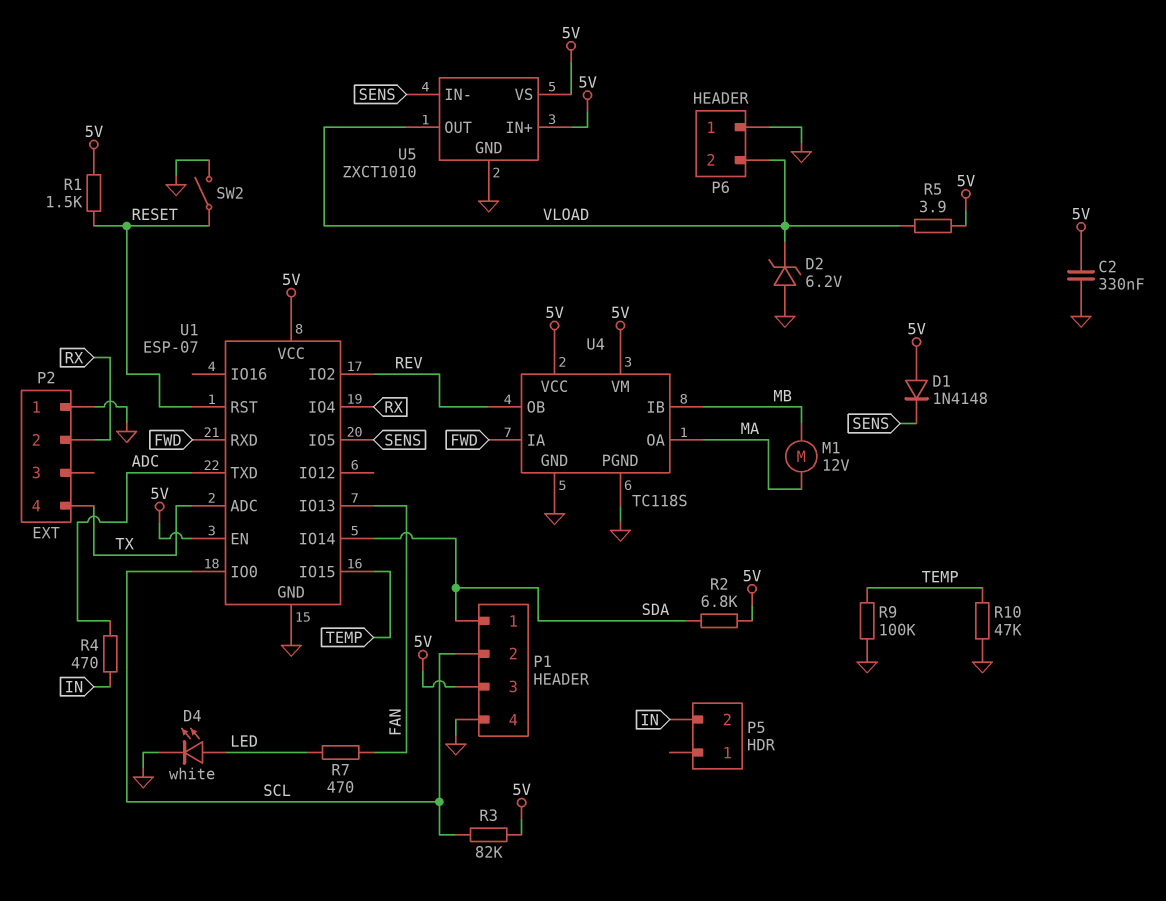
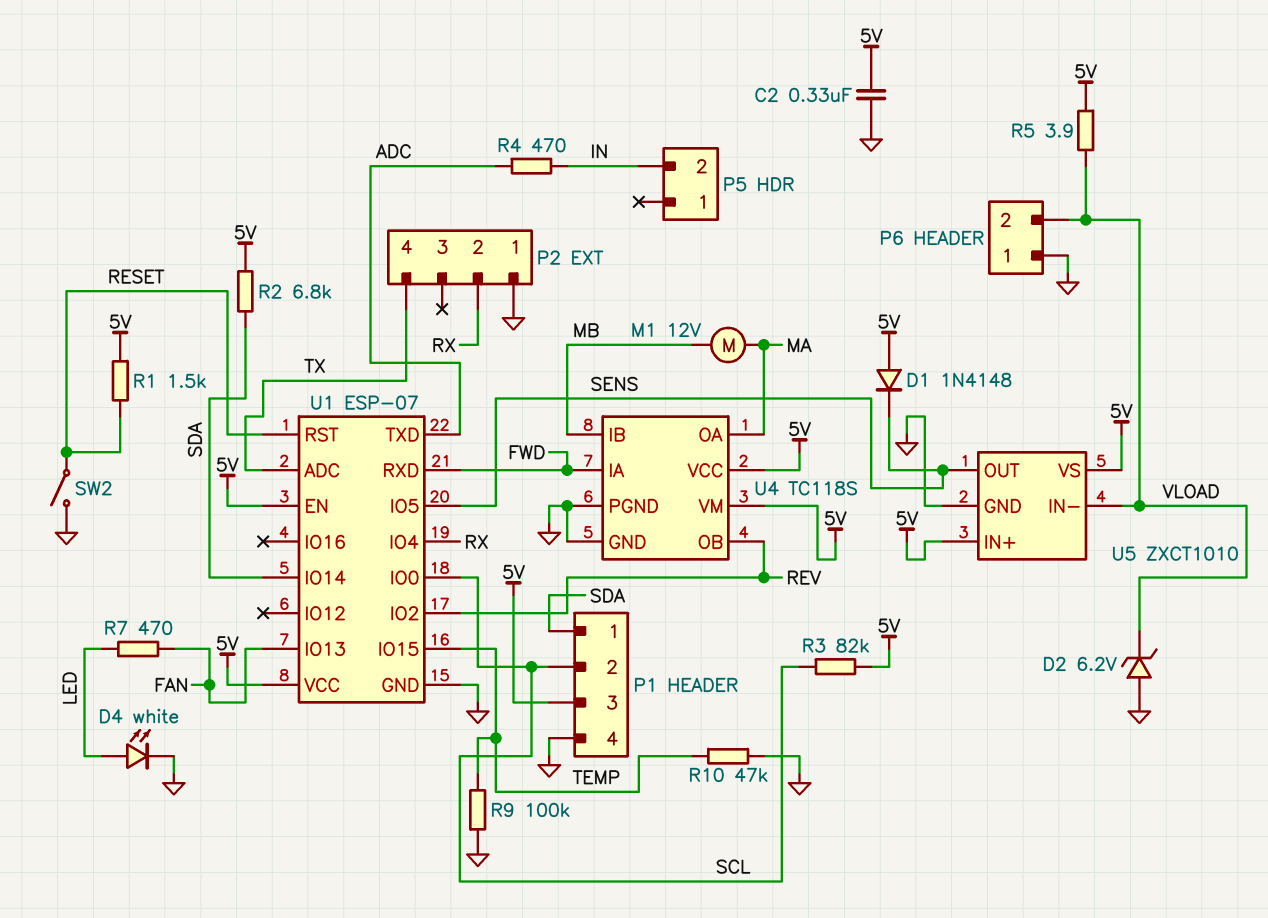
U5 pin IN-: SENS -> VLOAD
U5 pin OUT: VLOAD -> SENS

